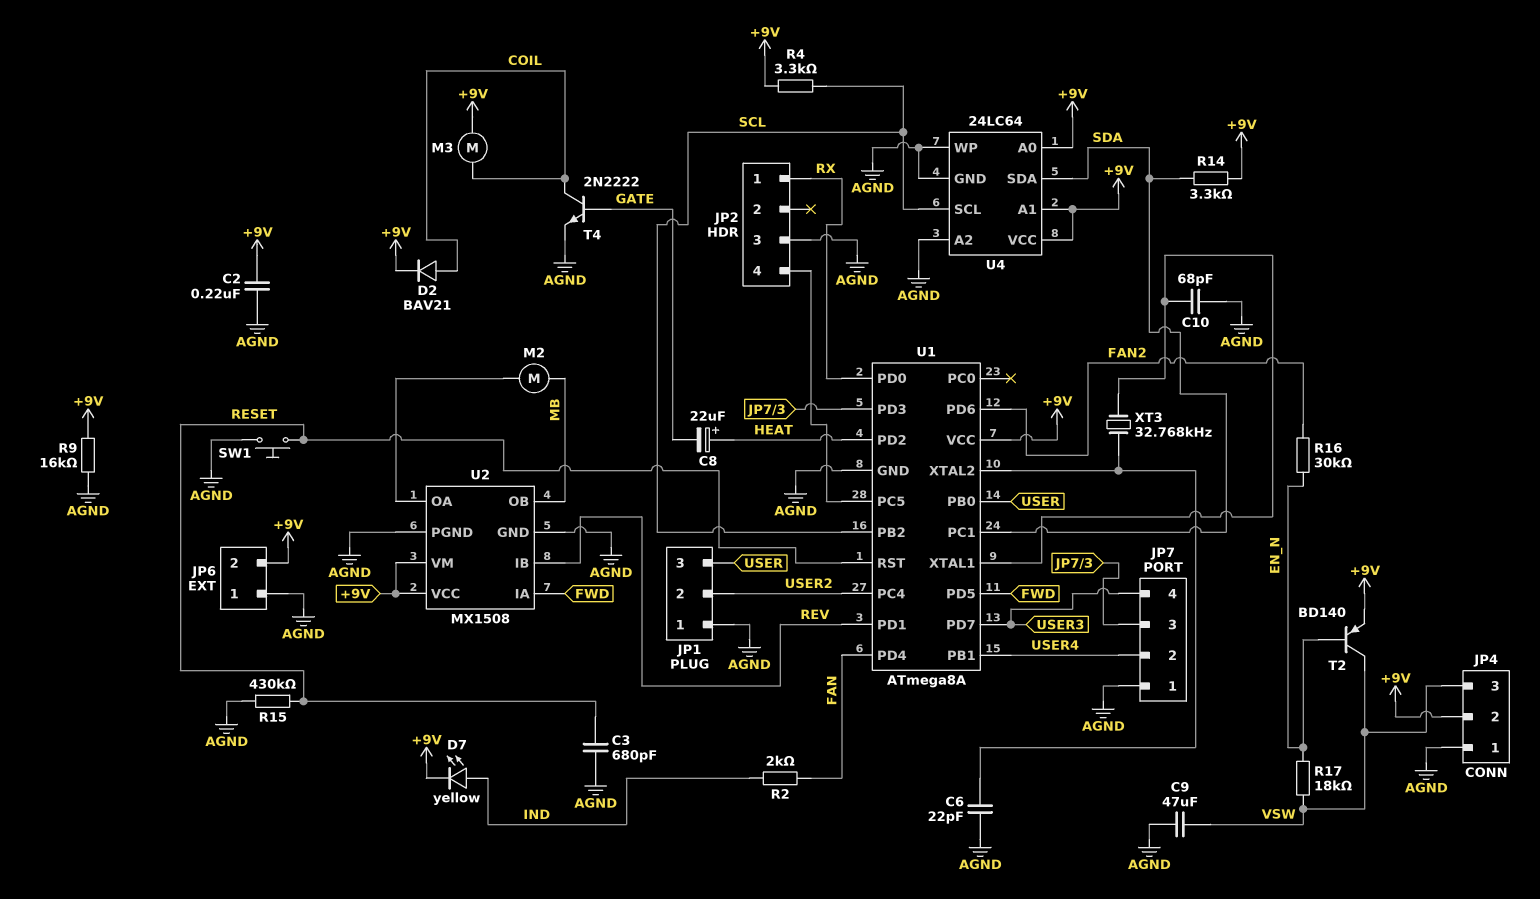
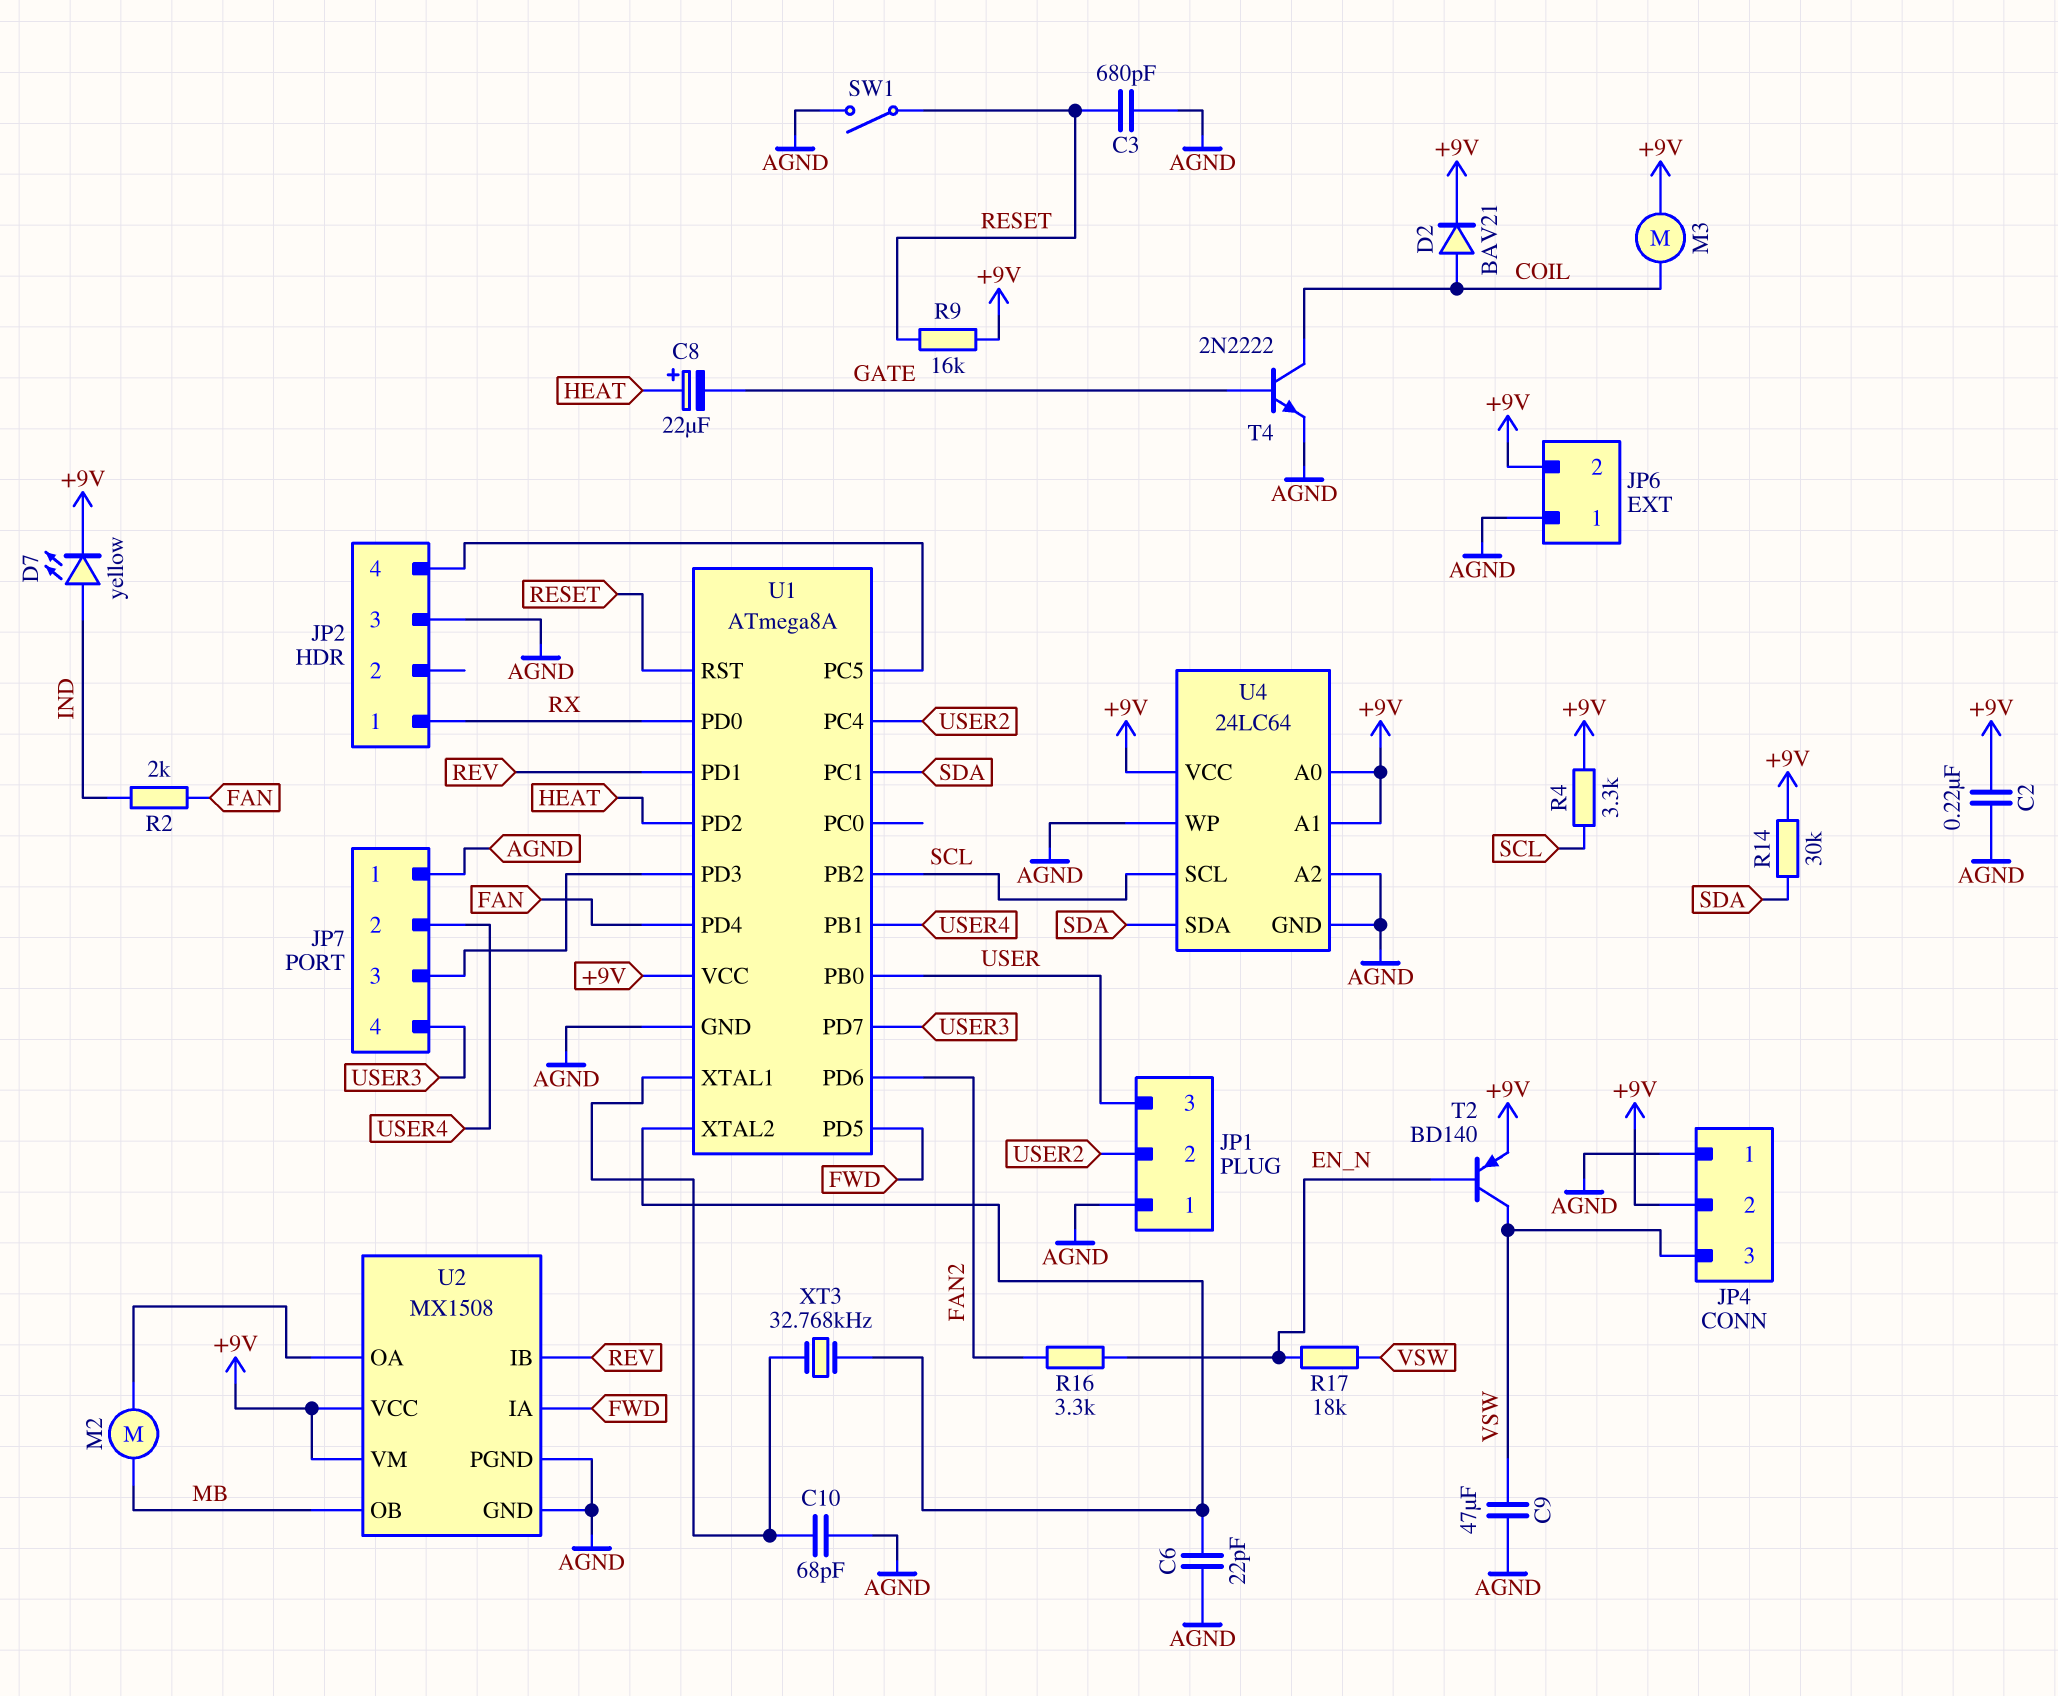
R9: 16k (+9V, AGND) -> 16k (+9V, RESET)
R14: 3.3k (+9V, SDA) -> 30k (+9V, SDA)
R15: 430k (AGND, RESET) -> none
R16: 30k (EN_N, FAN2) -> 3.3k (EN_N, FAN2)
SW1: button (AGND, RESET) -> switch (AGND, RESET)

